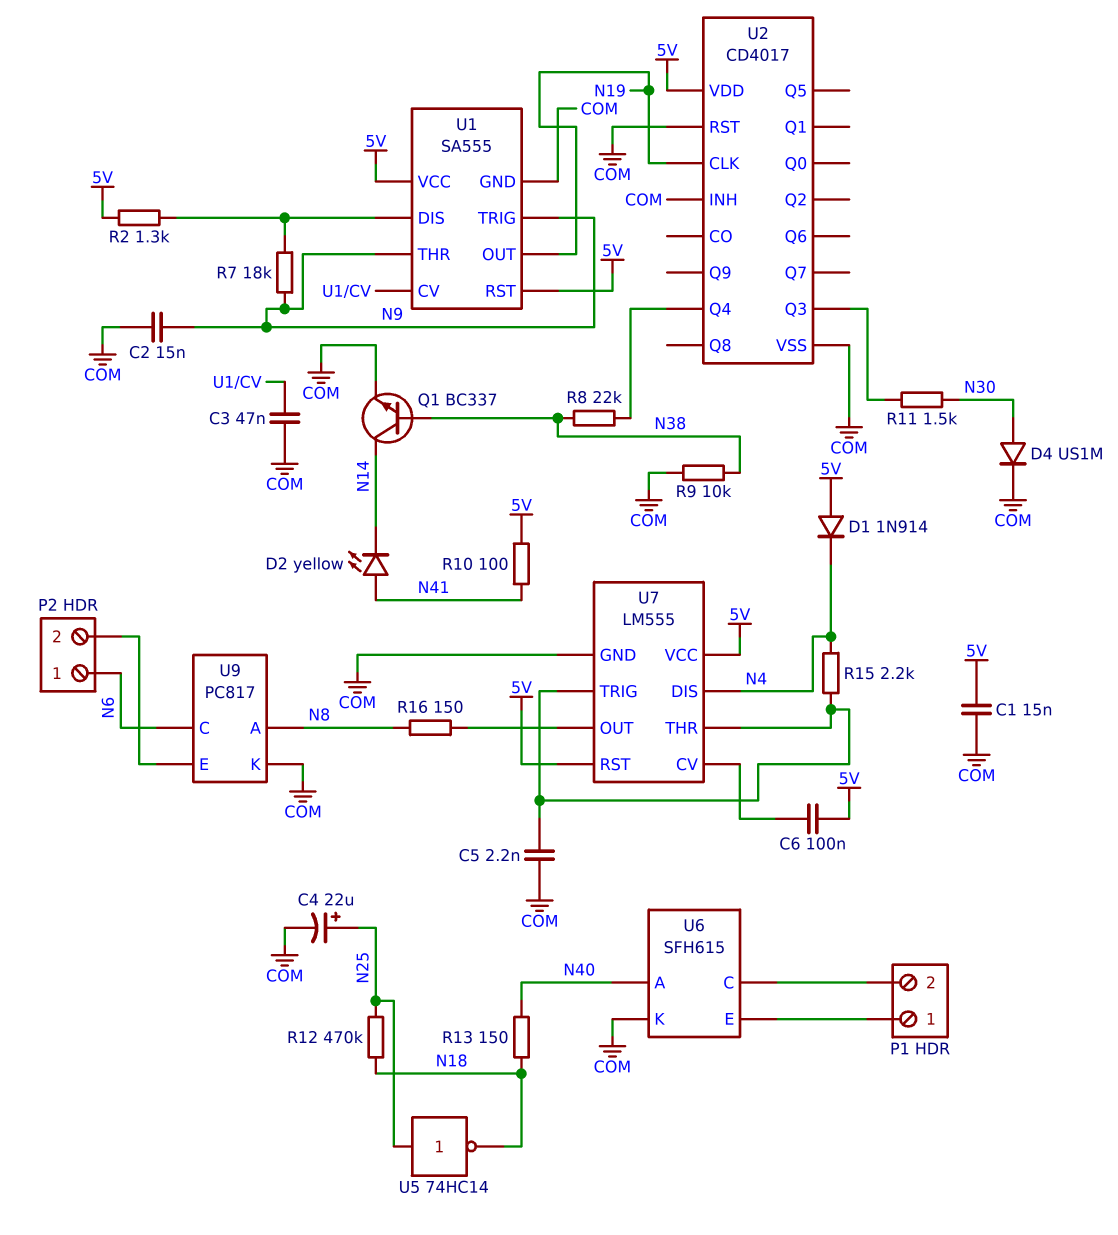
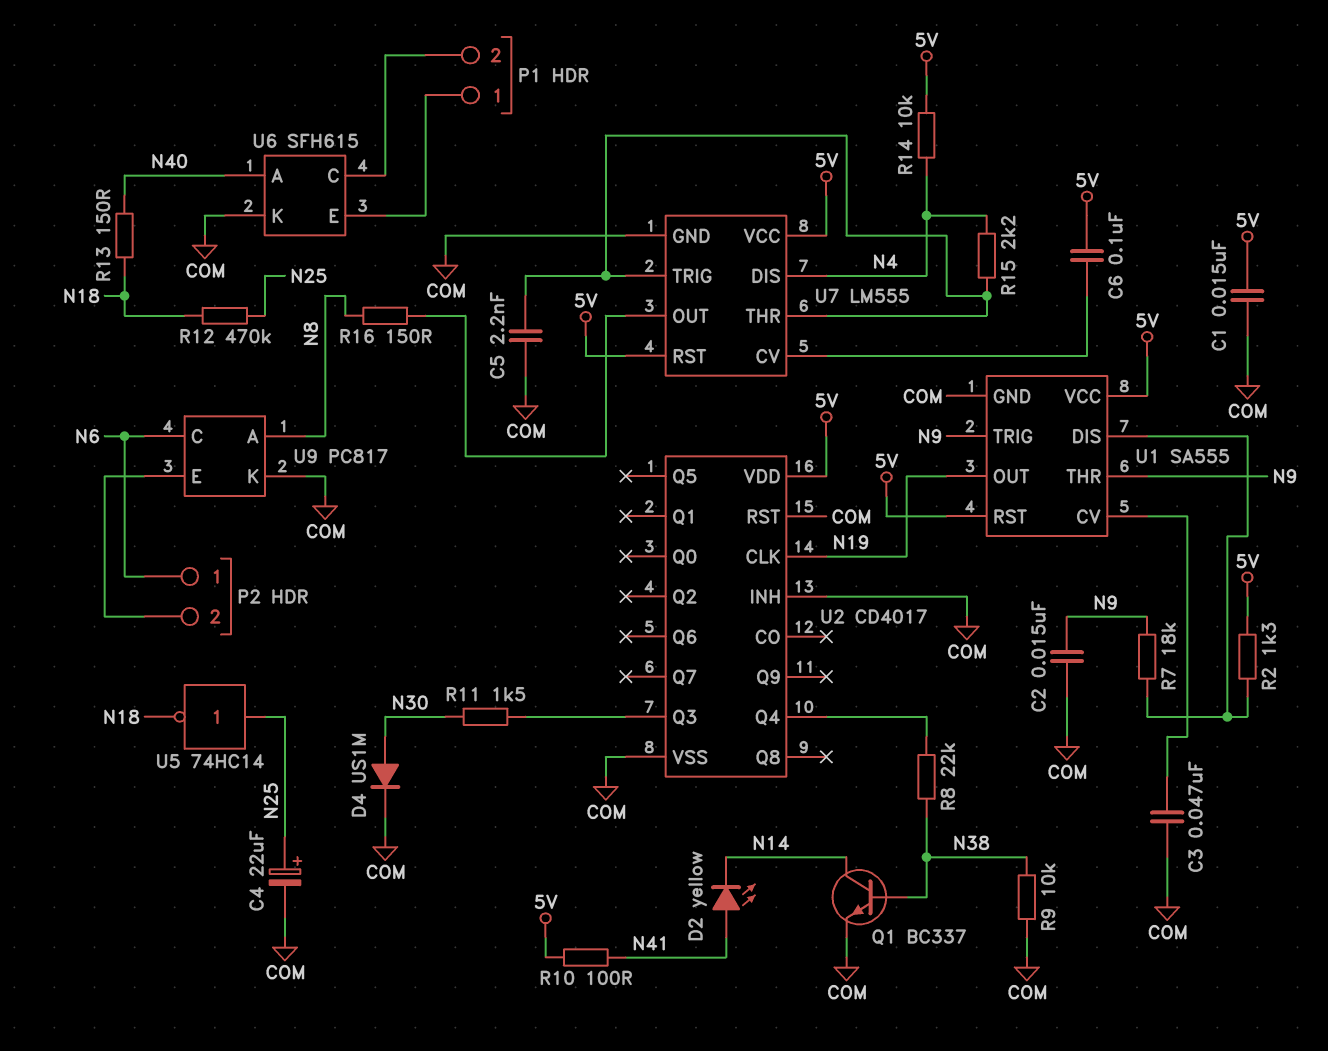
D1: diode 1N914 (A 5V, K N4) -> none
R14: none -> 10k (5V, N4)

